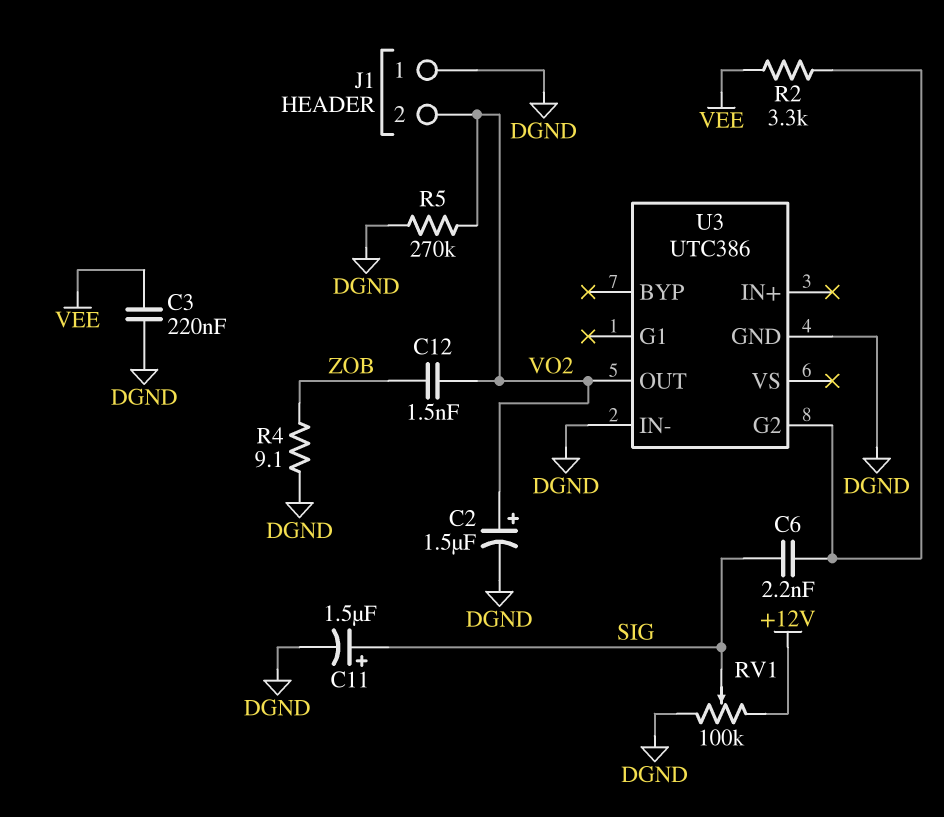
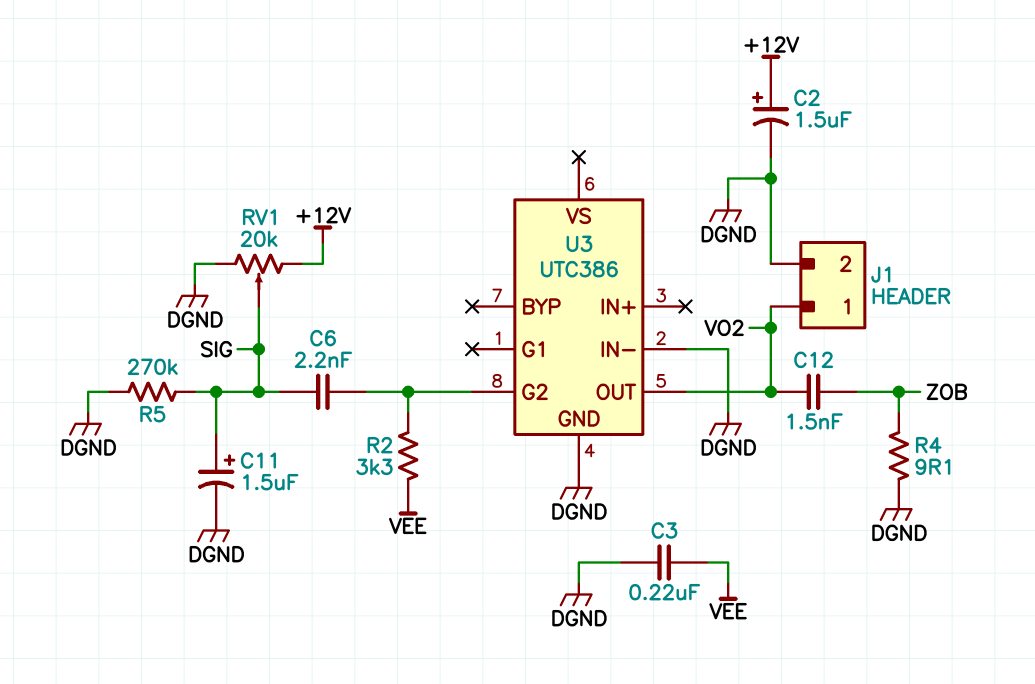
C2: 1.5uF (plus VO2, minus DGND) -> 1.5uF (plus +12V, minus DGND)
J1 pin 1: DGND -> VO2
J1 pin 2: VO2 -> DGND
R5: 270k (DGND, VO2) -> 270k (DGND, SIG)
RV1: 100k (+12V, DGND, wiper SIG) -> 20k (+12V, DGND, wiper SIG)

